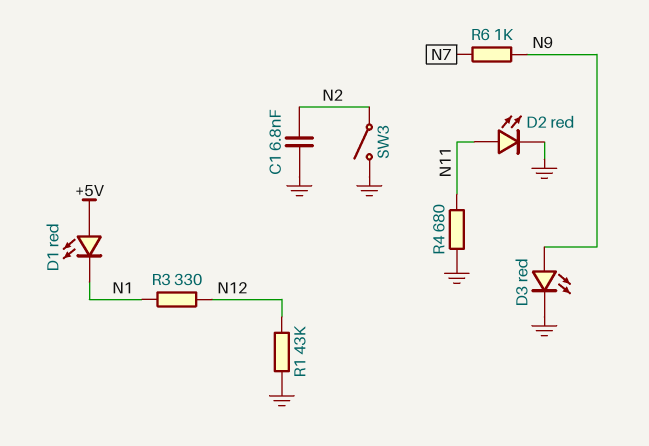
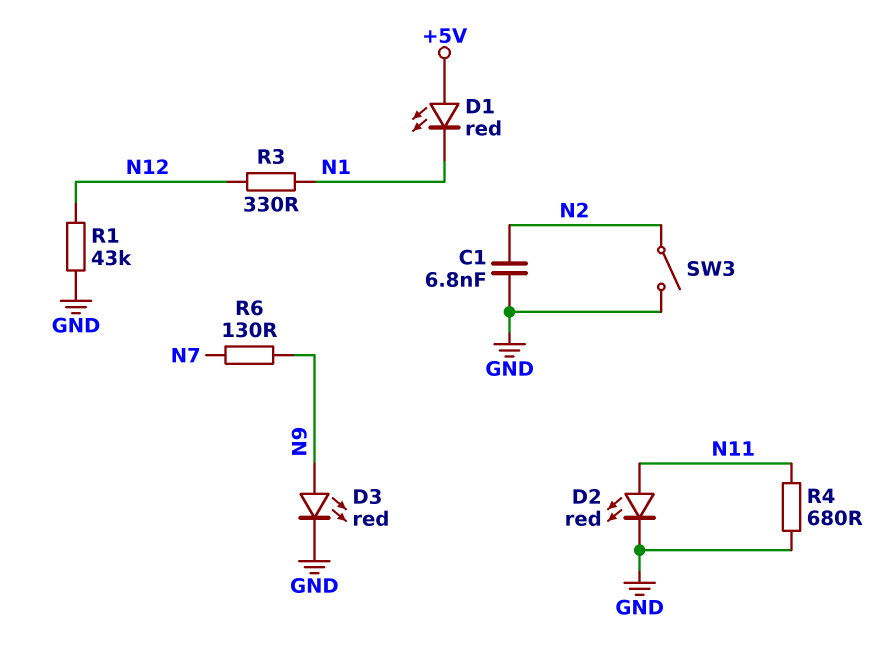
R6: 1k (N7, N9) -> 130 (N7, N9)

